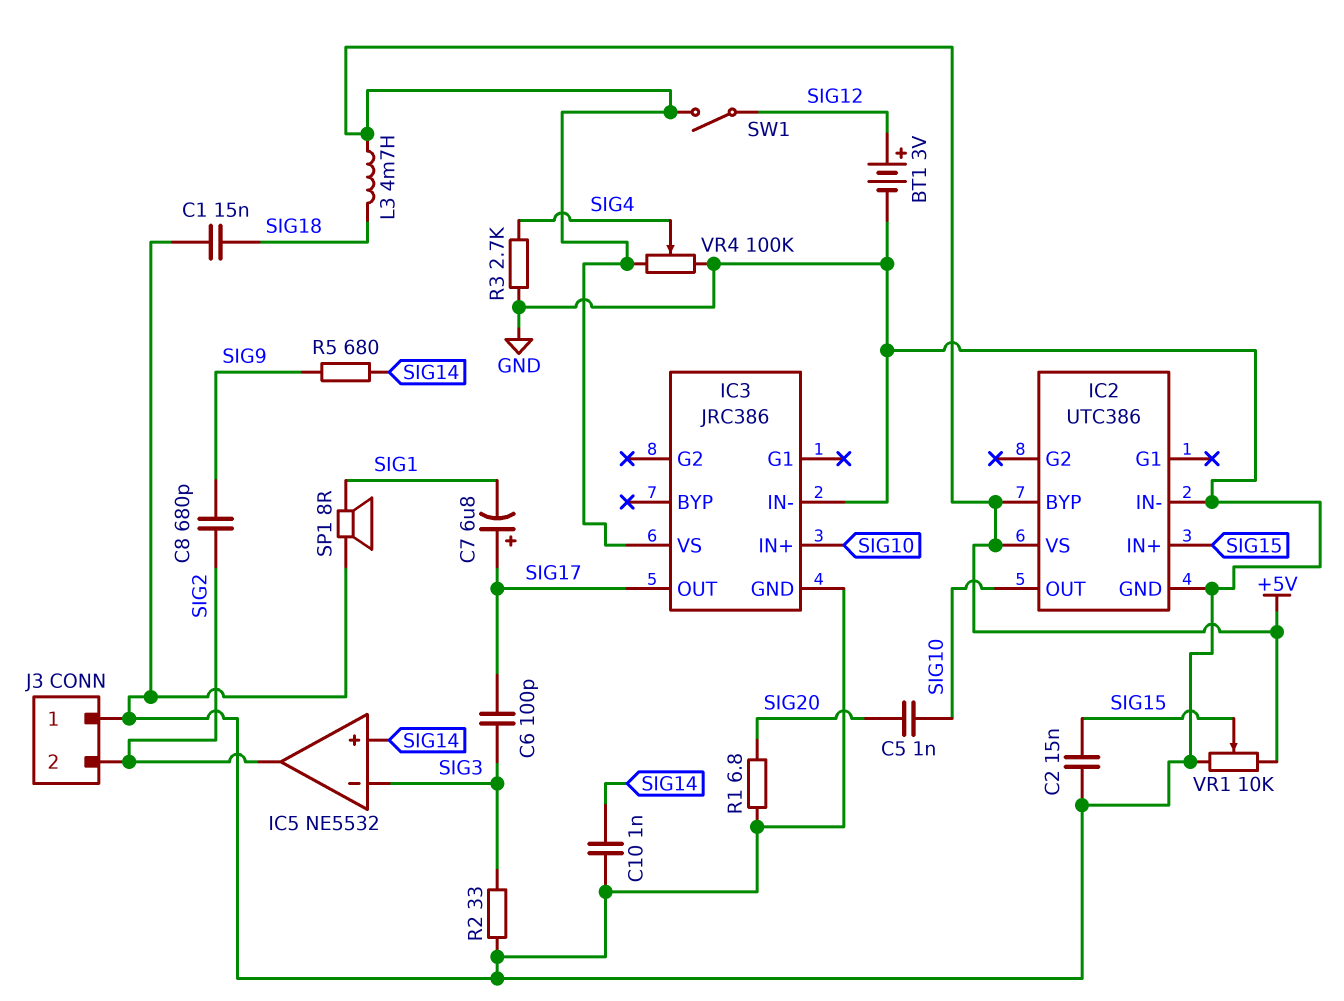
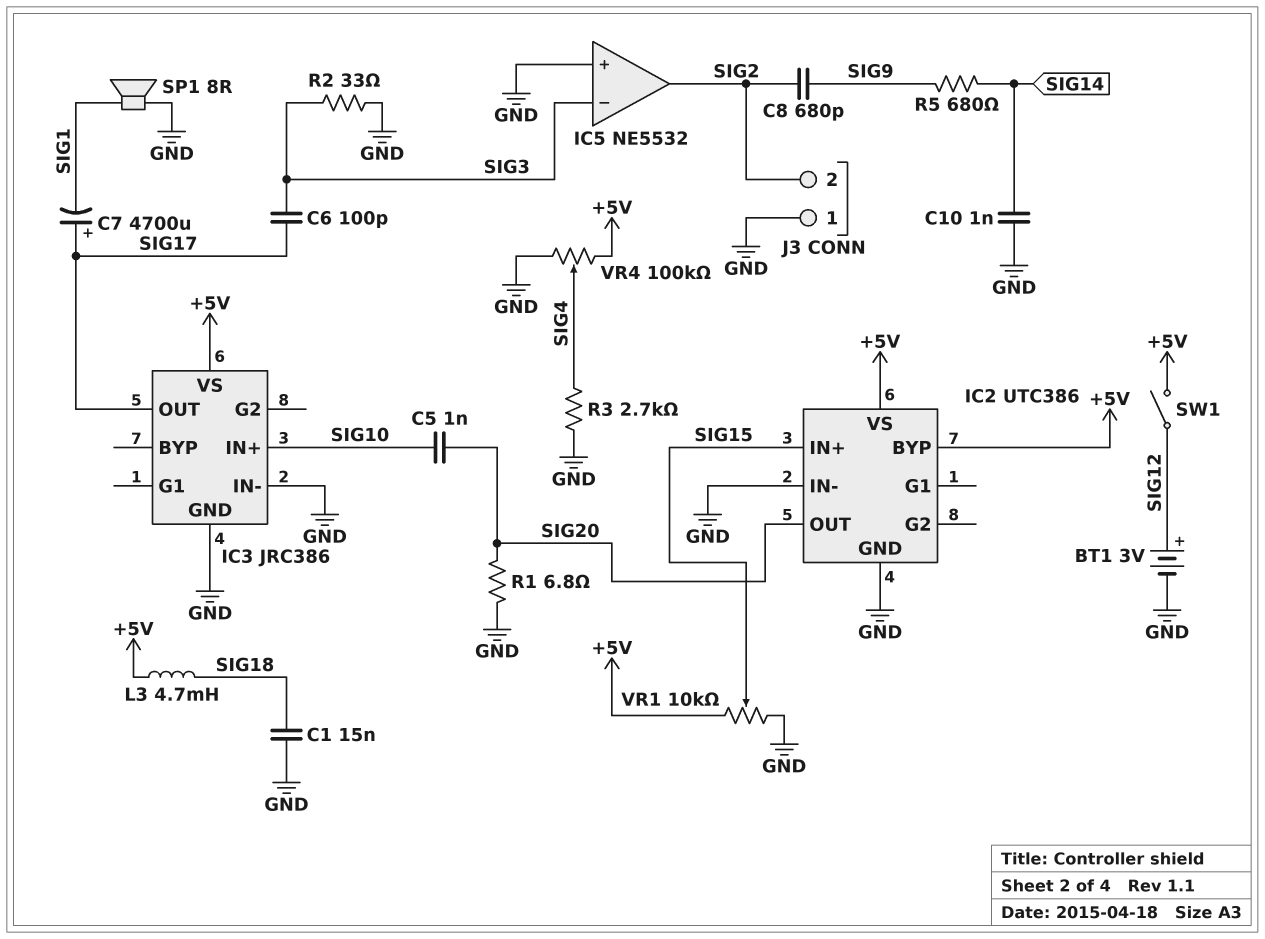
C2: 15nF (GND, SIG15) -> none
C7: 6.8uF (plus SIG17, minus SIG1) -> 4700uF (plus SIG17, minus SIG1)
IC2 pin OUT: SIG10 -> SIG20
IC5 pin in+: SIG14 -> GND

